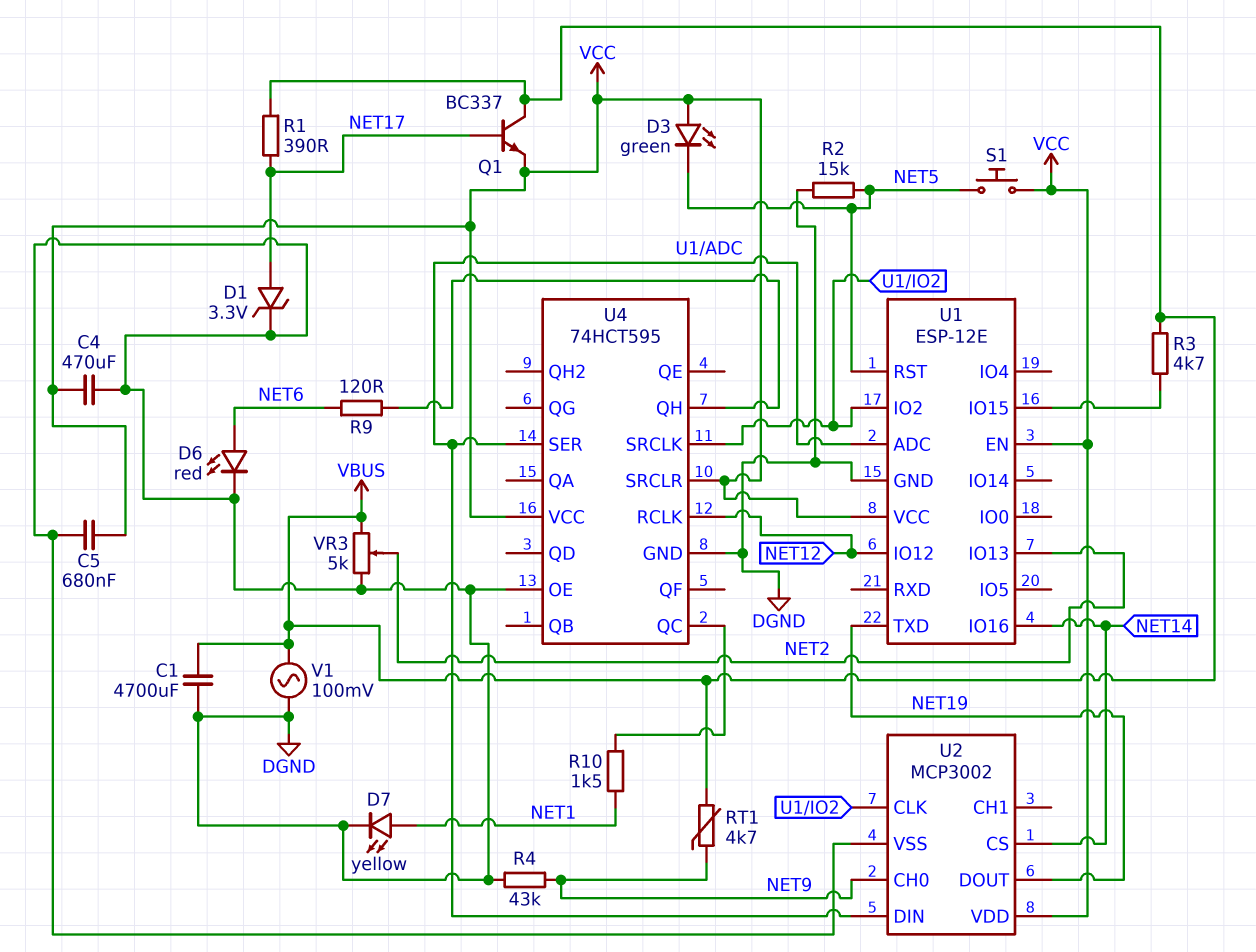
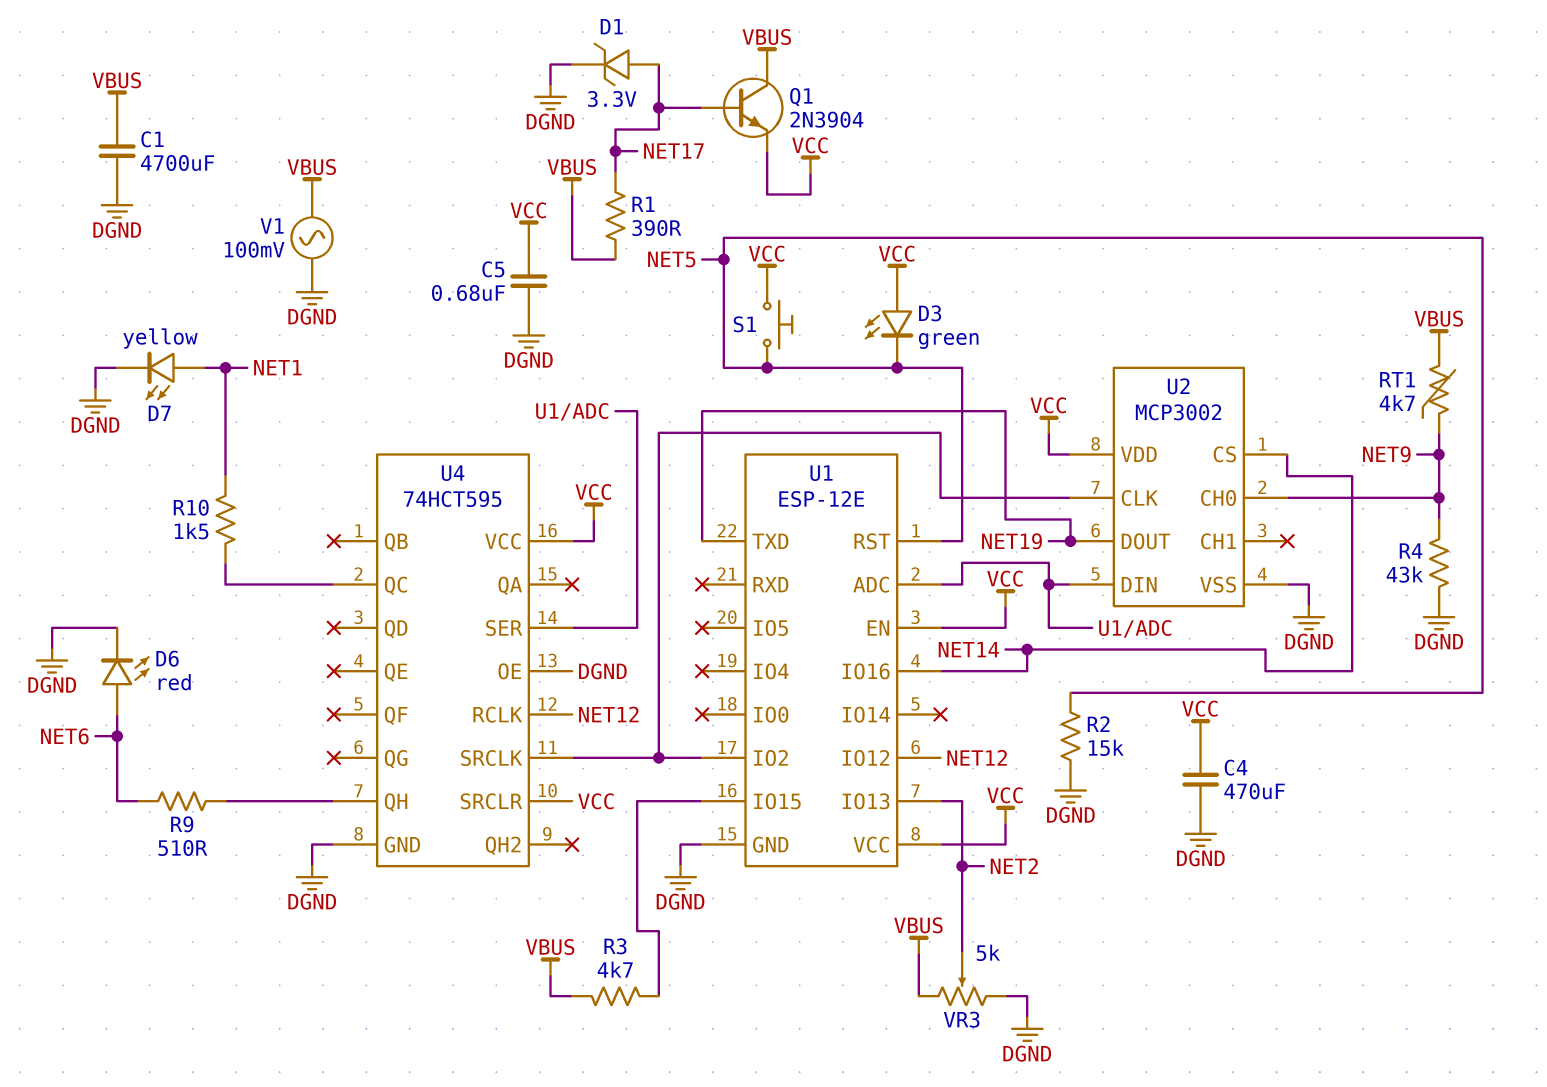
Q1: NPN BC337 (B NET17, C VBUS, E VCC) -> NPN 2N3904 (B NET17, C VBUS, E VCC)
R9: 120 (NET6, U4/QH) -> 510 (NET6, U4/QH)

